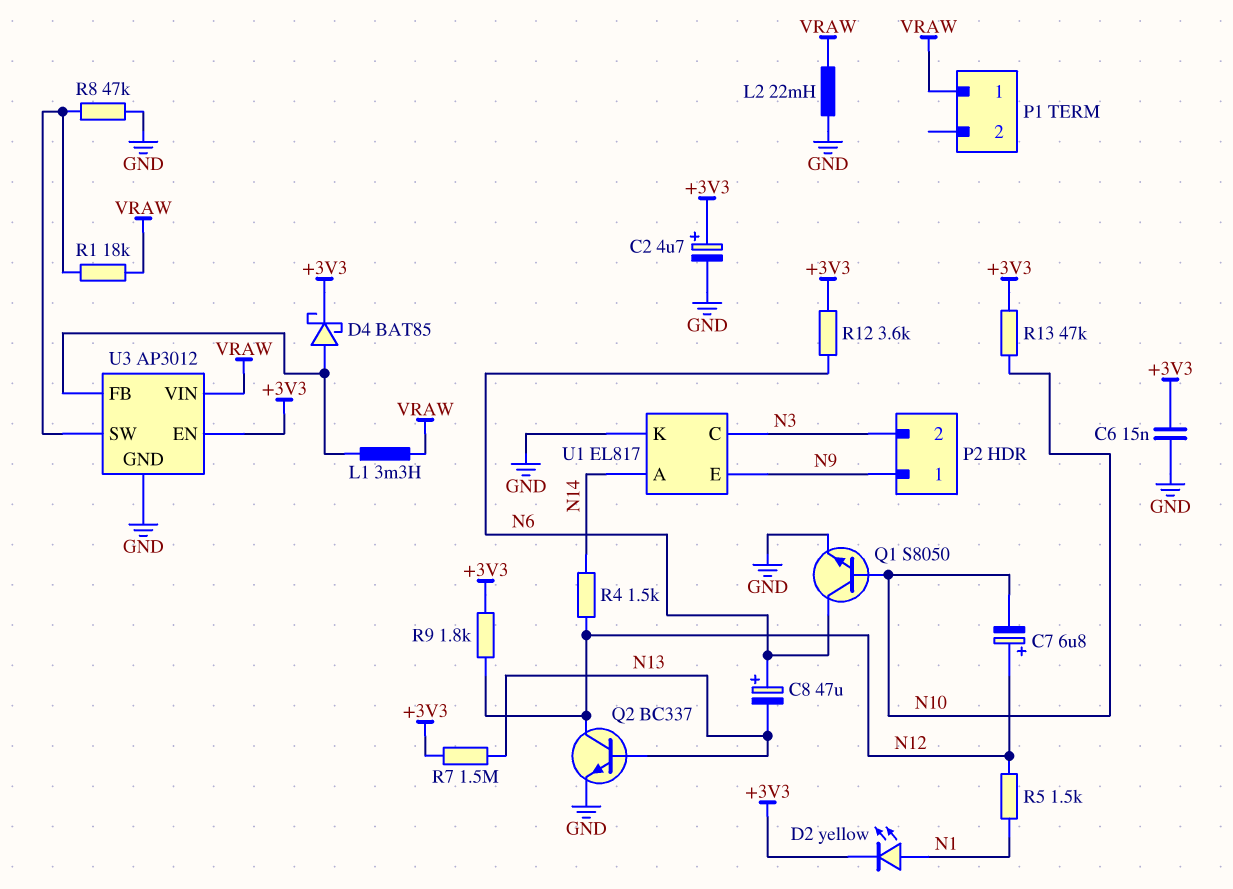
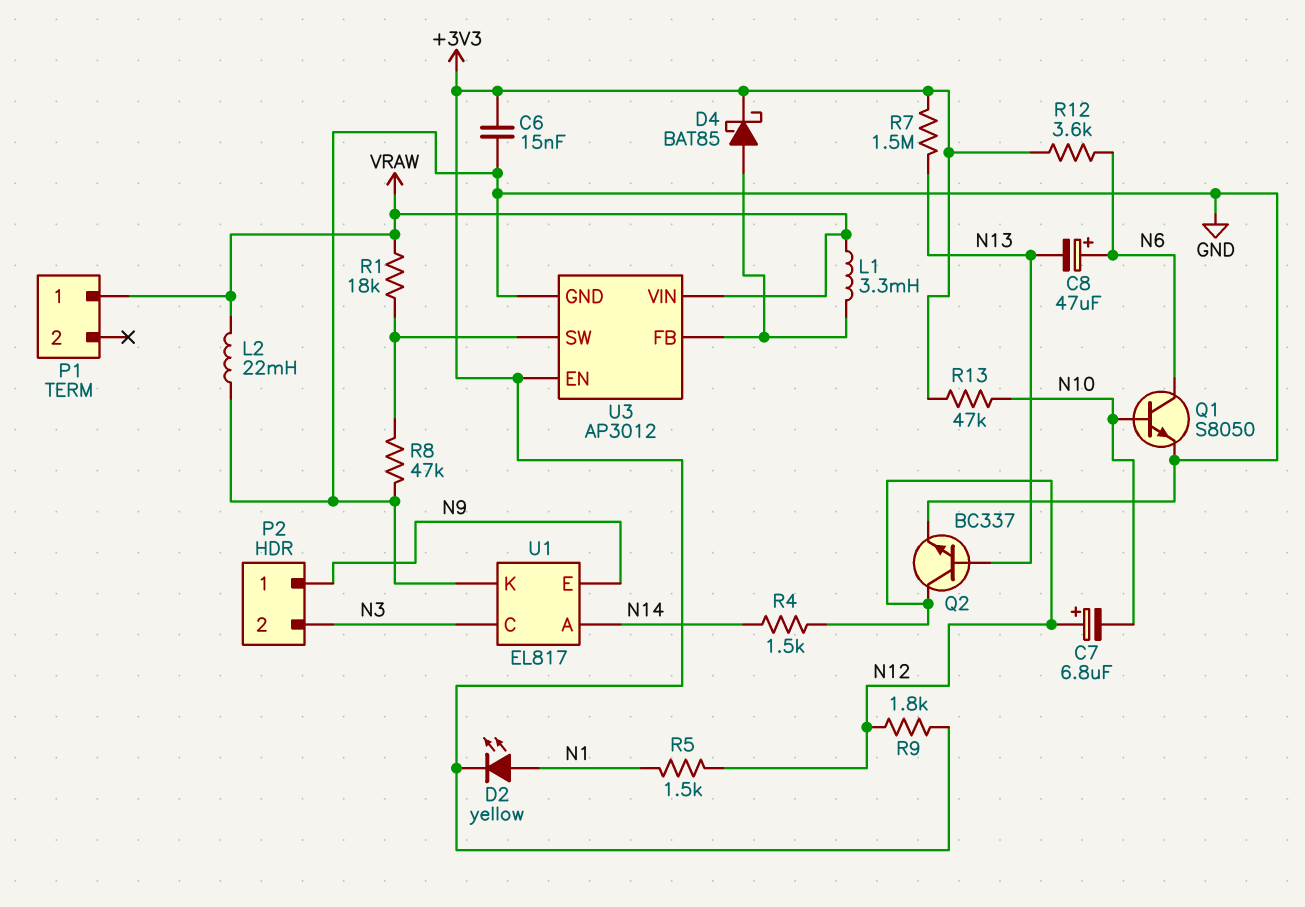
C2: 4.7uF (plus +3V3, minus GND) -> none

